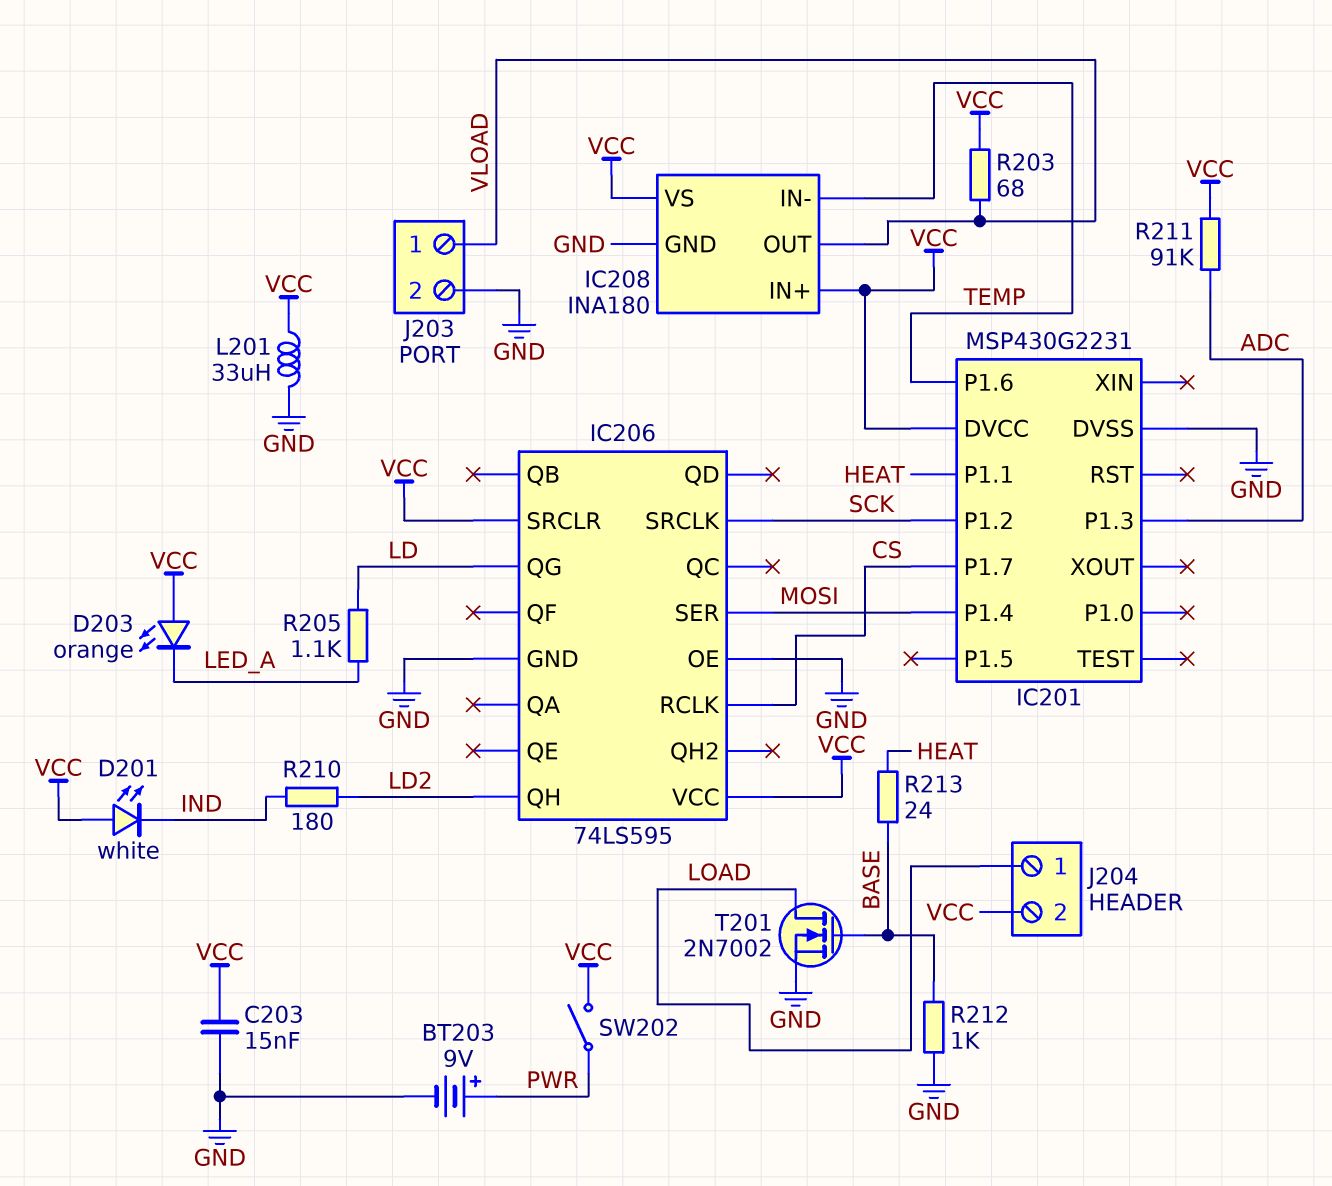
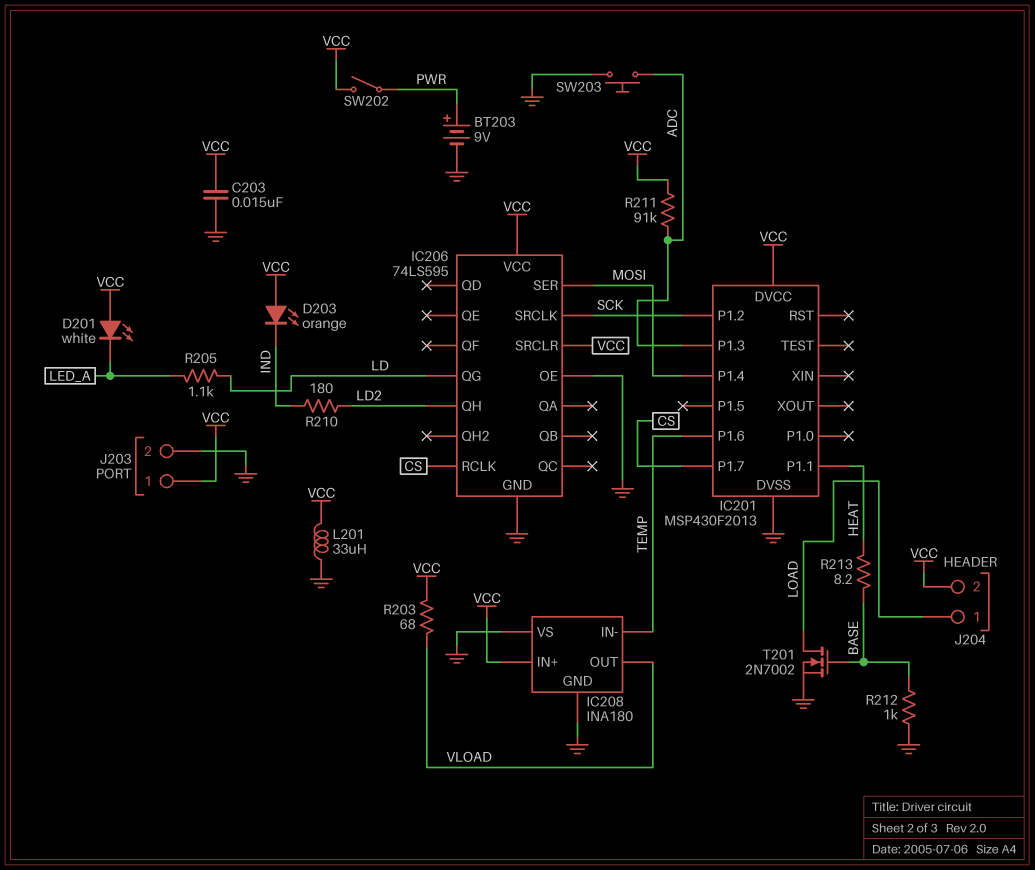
D201: LED white (A VCC, K IND) -> LED white (A VCC, K LED_A)
D203: LED orange (A VCC, K LED_A) -> LED orange (A VCC, K IND)
IC201: MSP430G2231 -> MSP430F2013
IC208 pin VS: VCC -> GND
J203 pin 1: VLOAD -> VCC
R213: 24 (BASE, HEAT) -> 8.2 (BASE, HEAT)
SW203: none -> button (ADC, GND)

